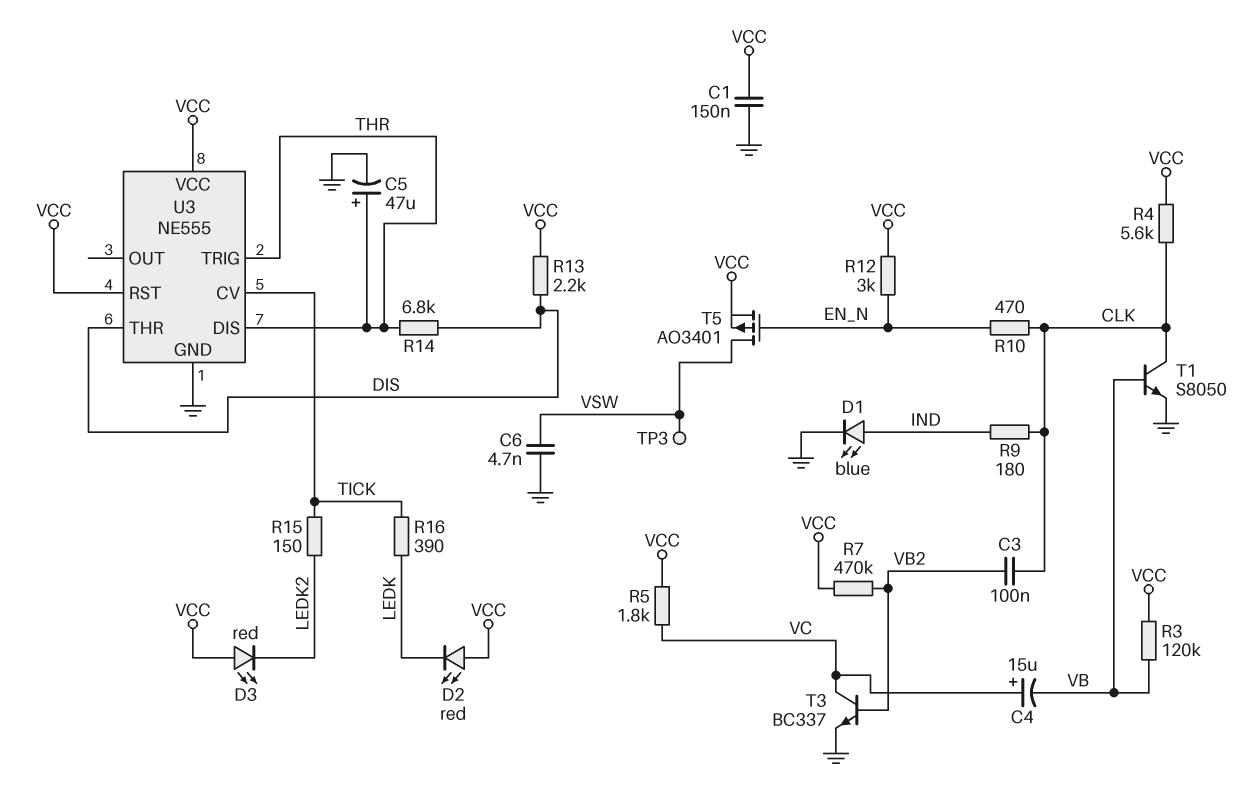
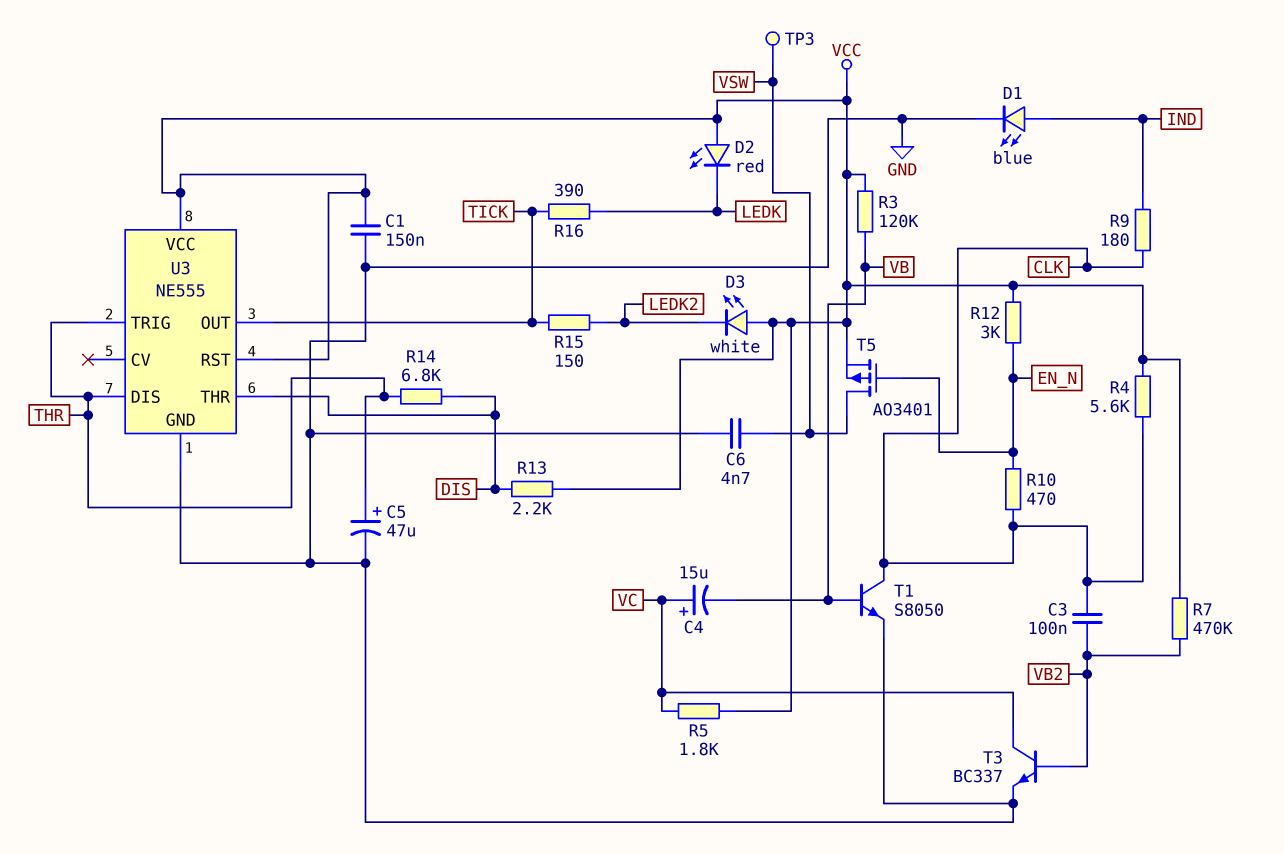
D3: LED red (A VCC, K LEDK2) -> LED white (A VCC, K LEDK2)
U3 pin CV: TICK -> none
U3 pin OUT: none -> TICK

